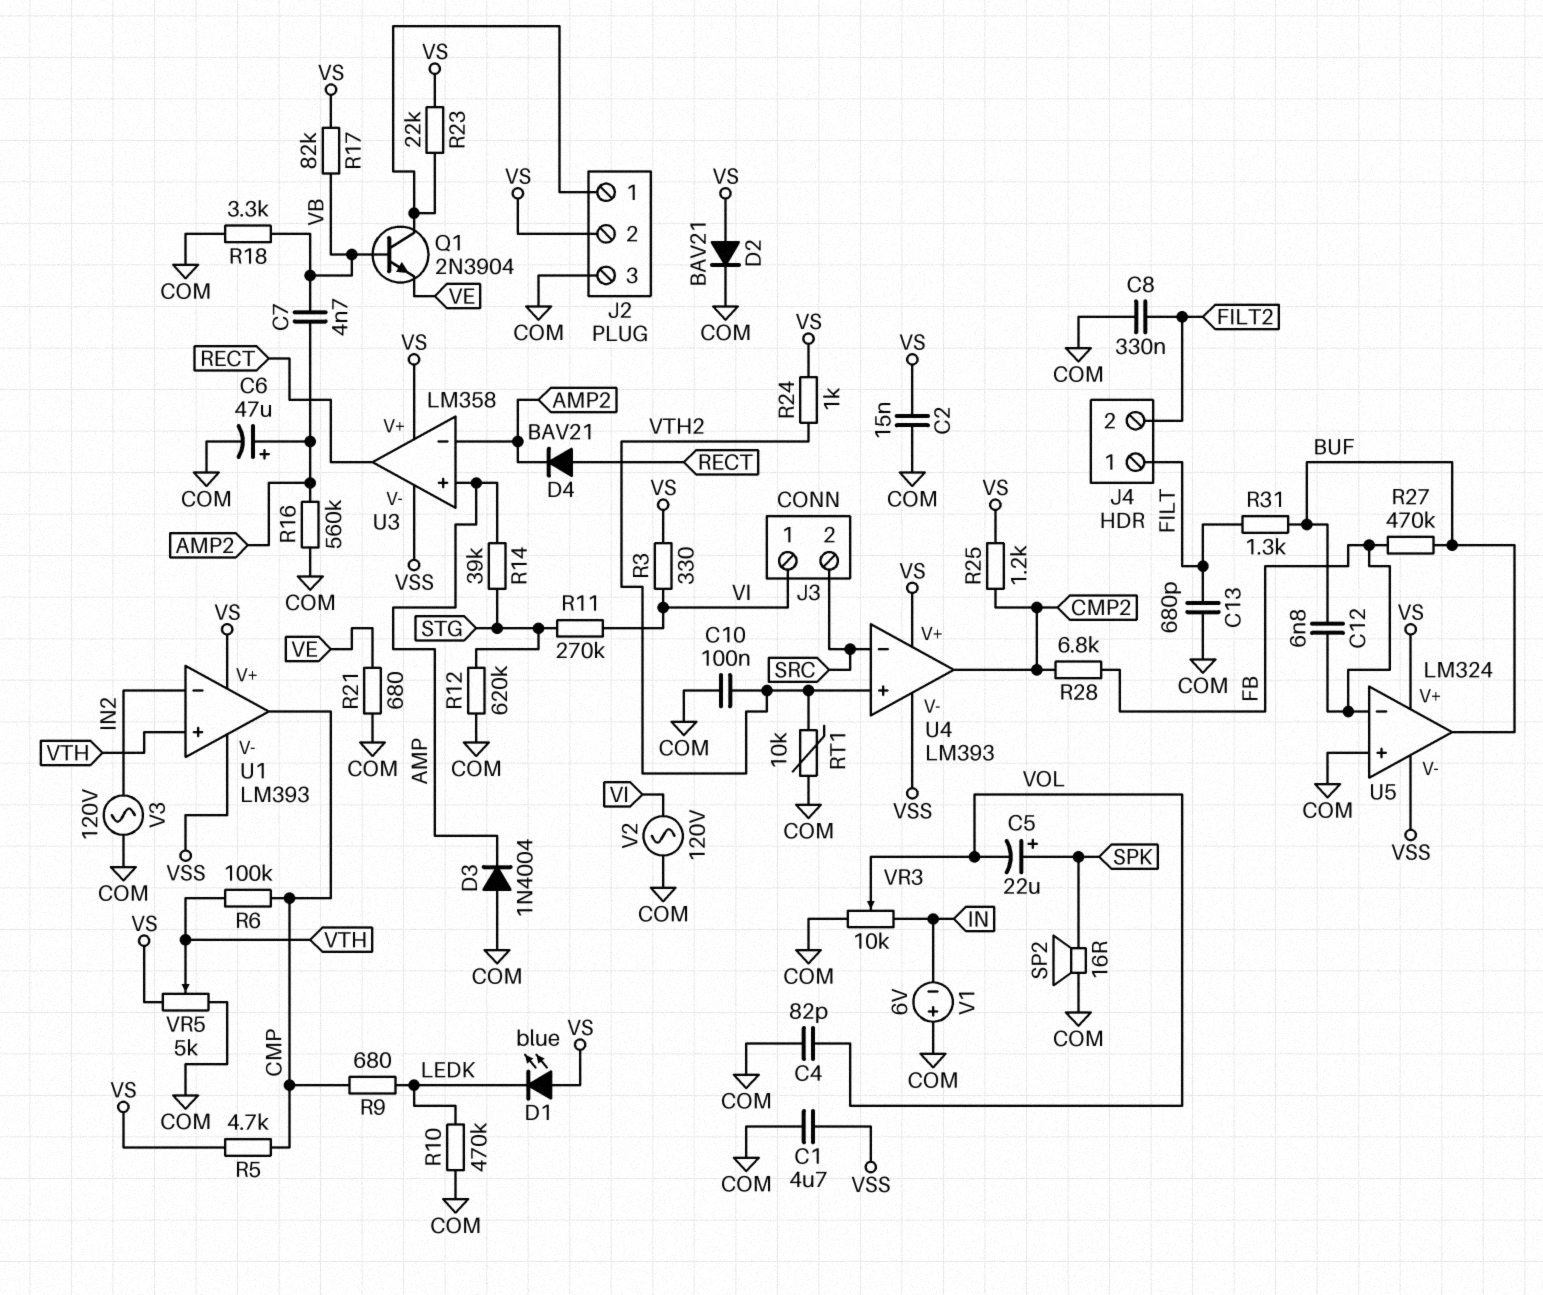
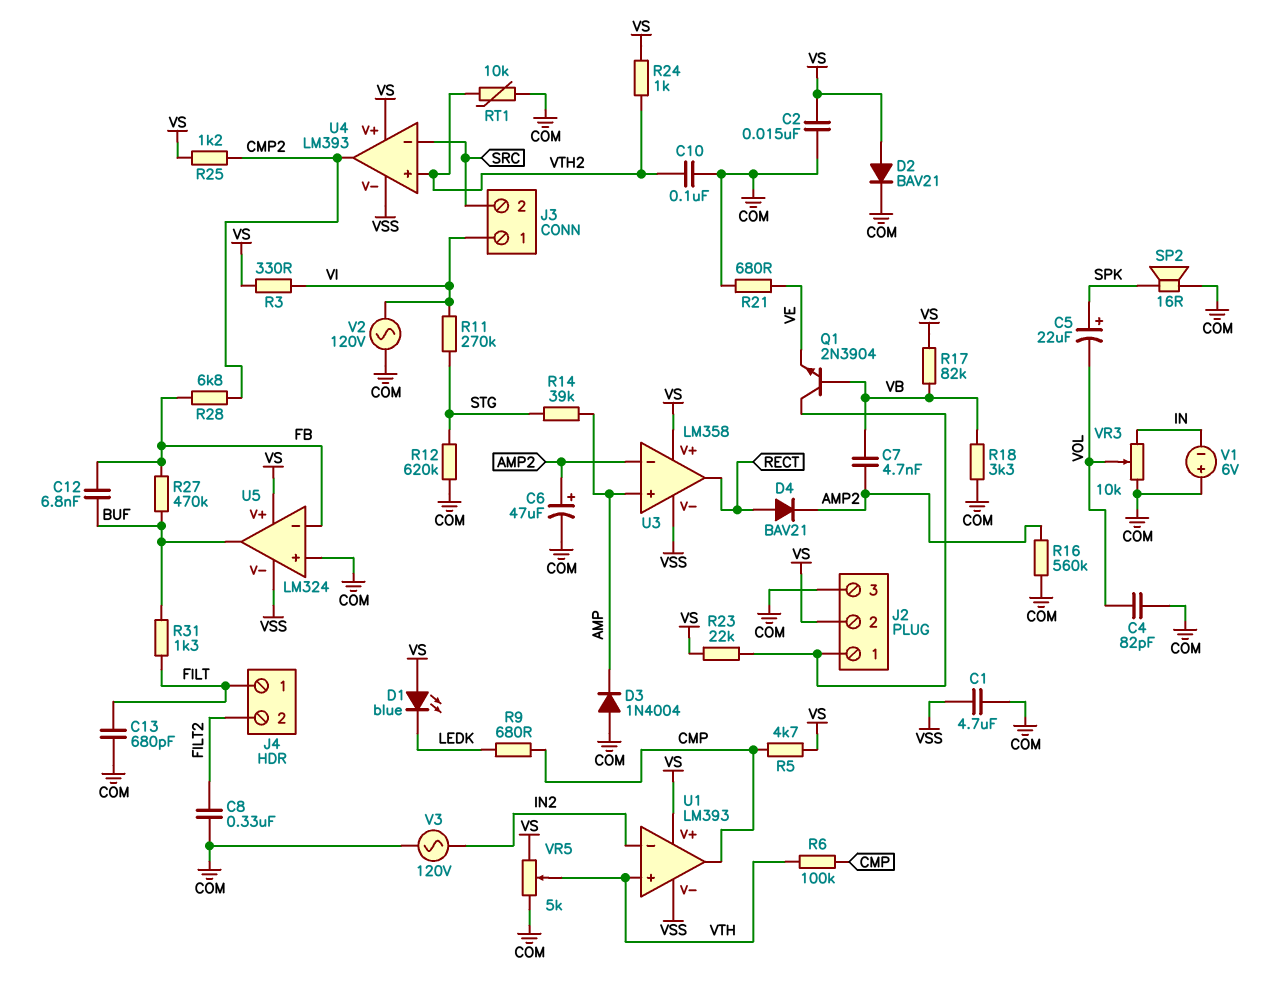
R10: 470k (COM, LEDK) -> none

